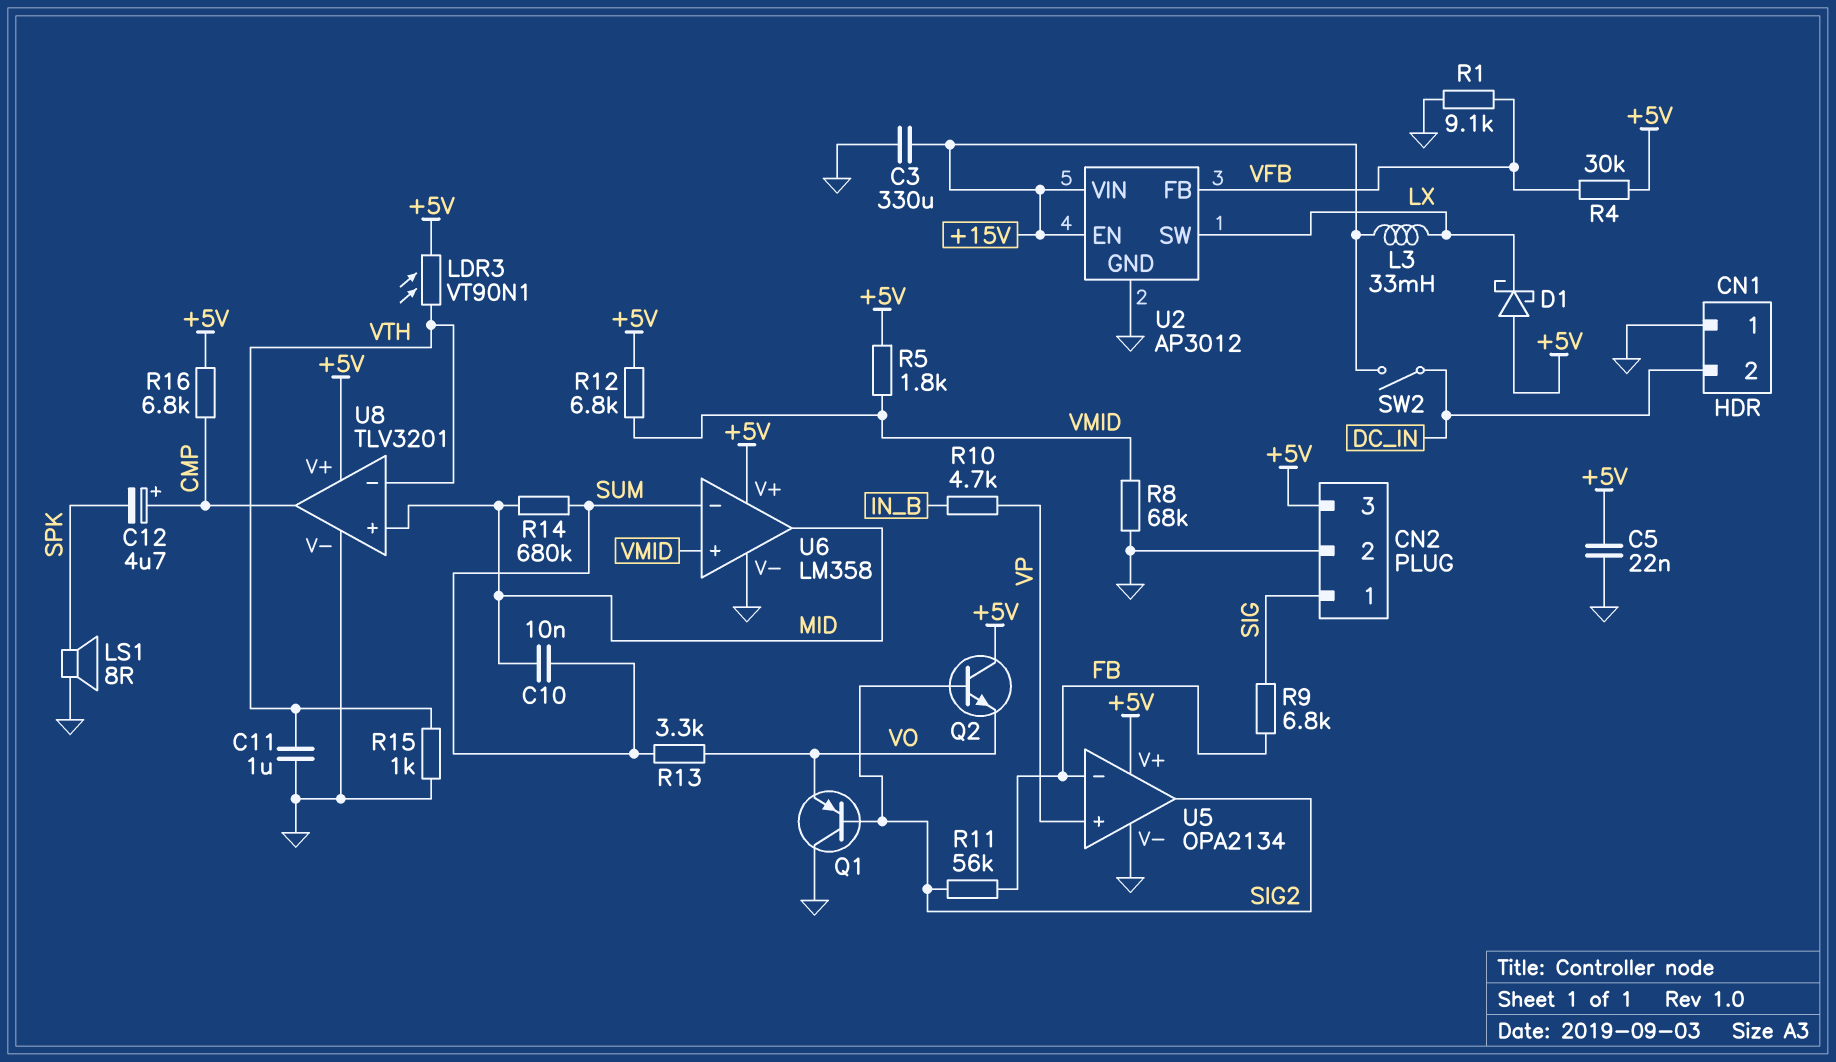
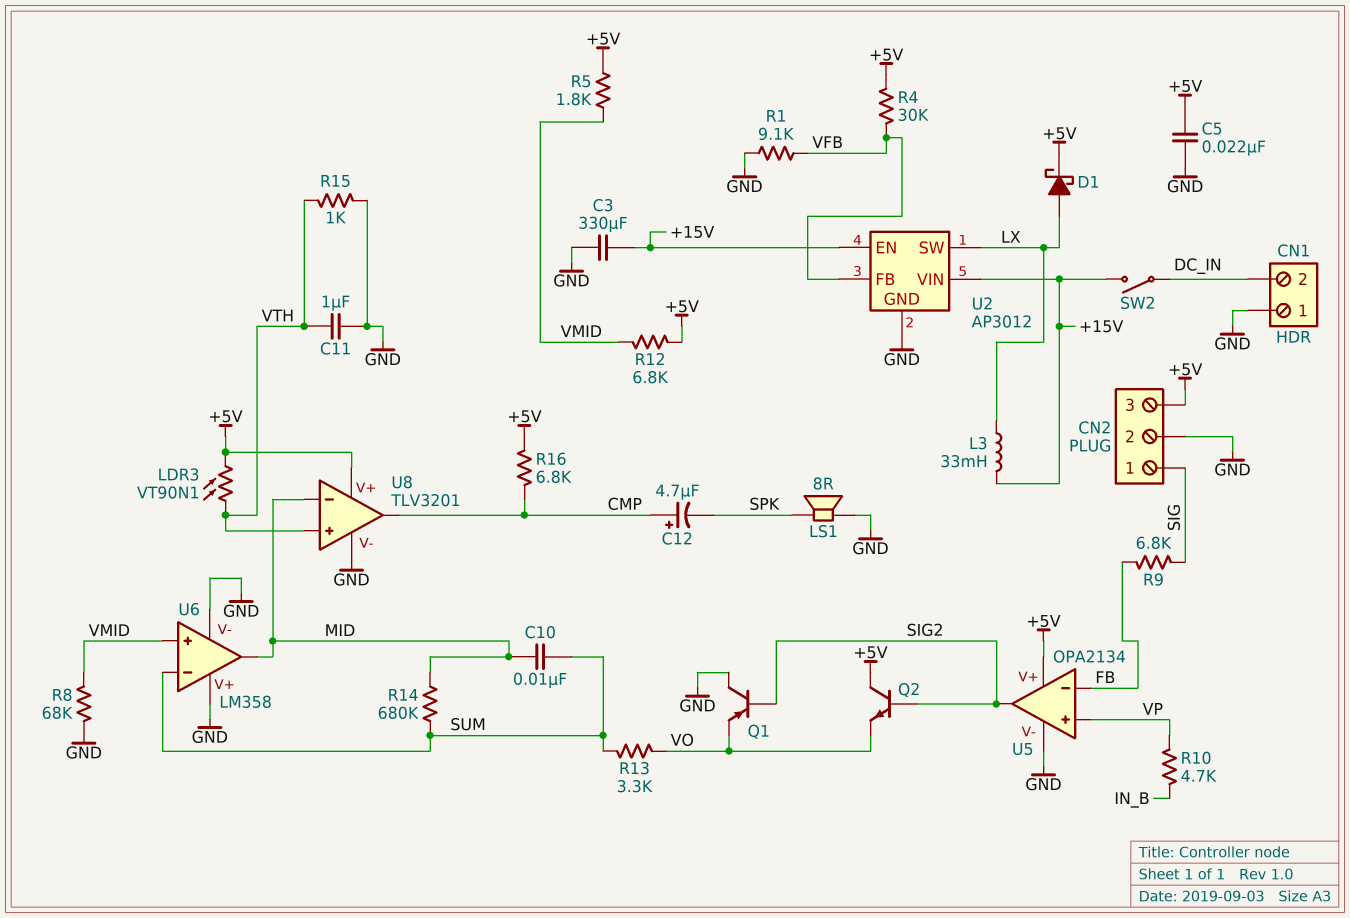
D1: schottky (A +5V, K LX) -> schottky (A LX, K +5V)
R11: 56k (FB, SIG2) -> none
U6 pin V+: +5V -> GND
U8 pin in+: MID -> VTH
U8 pin in-: VTH -> MID

